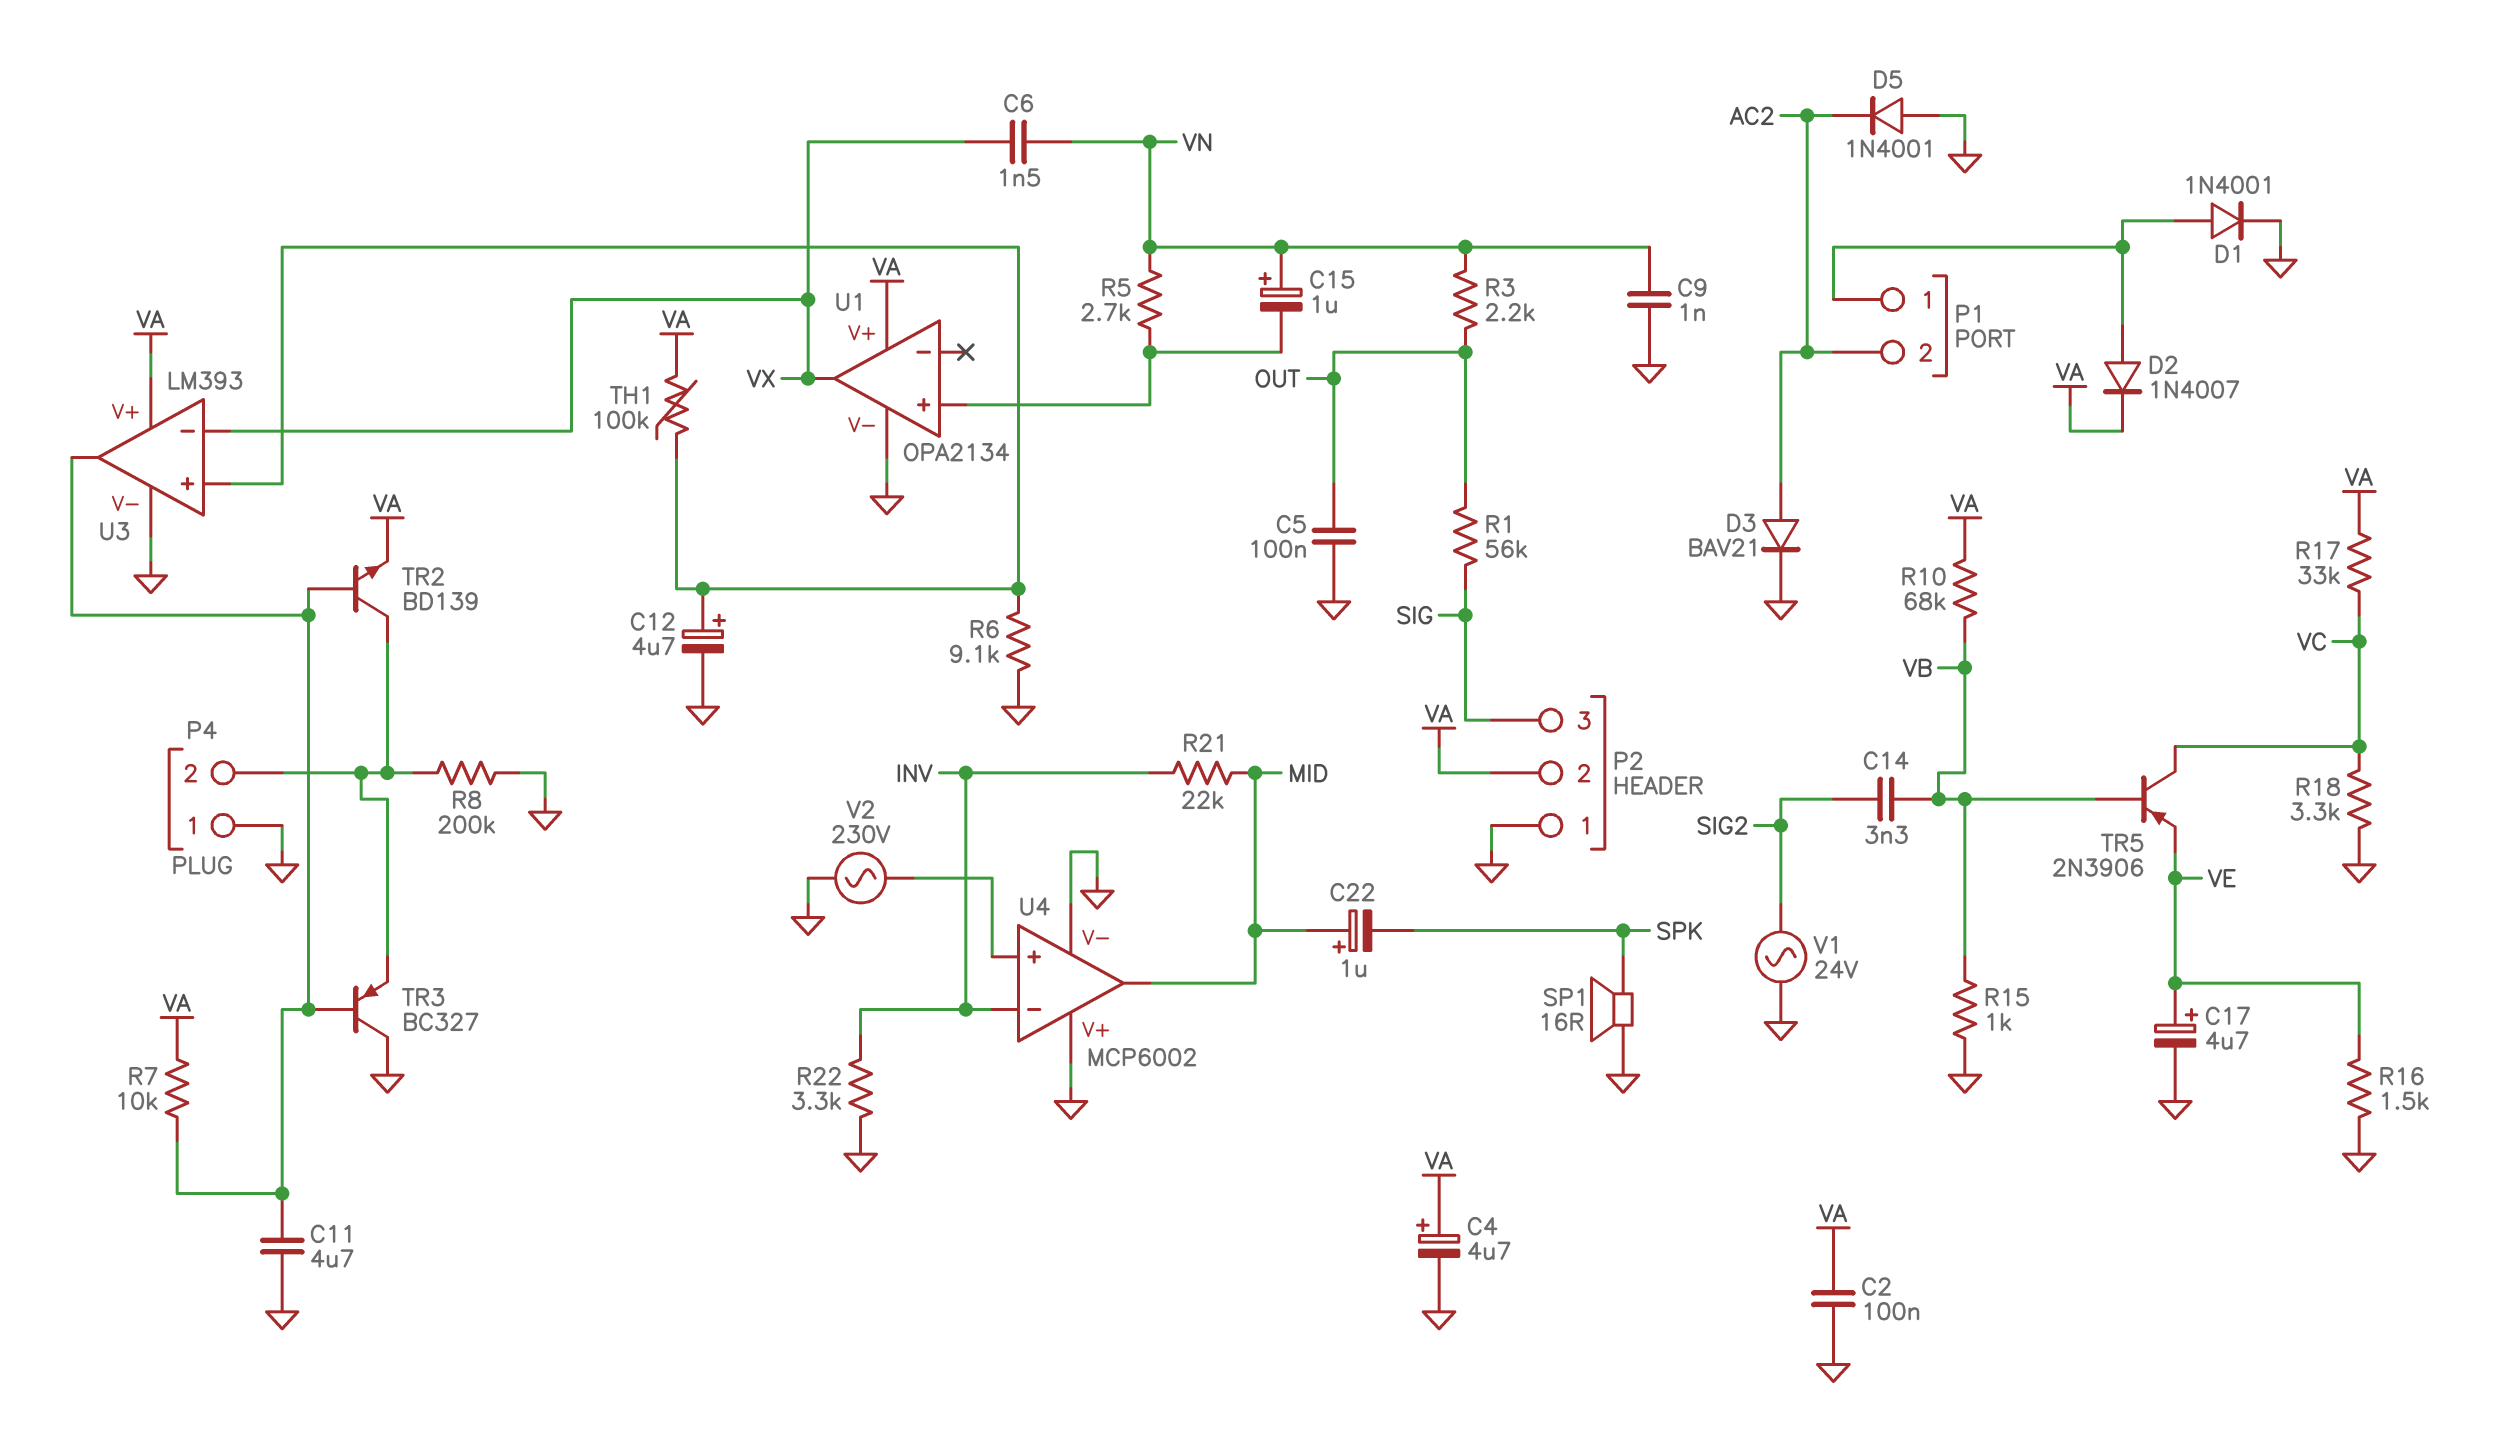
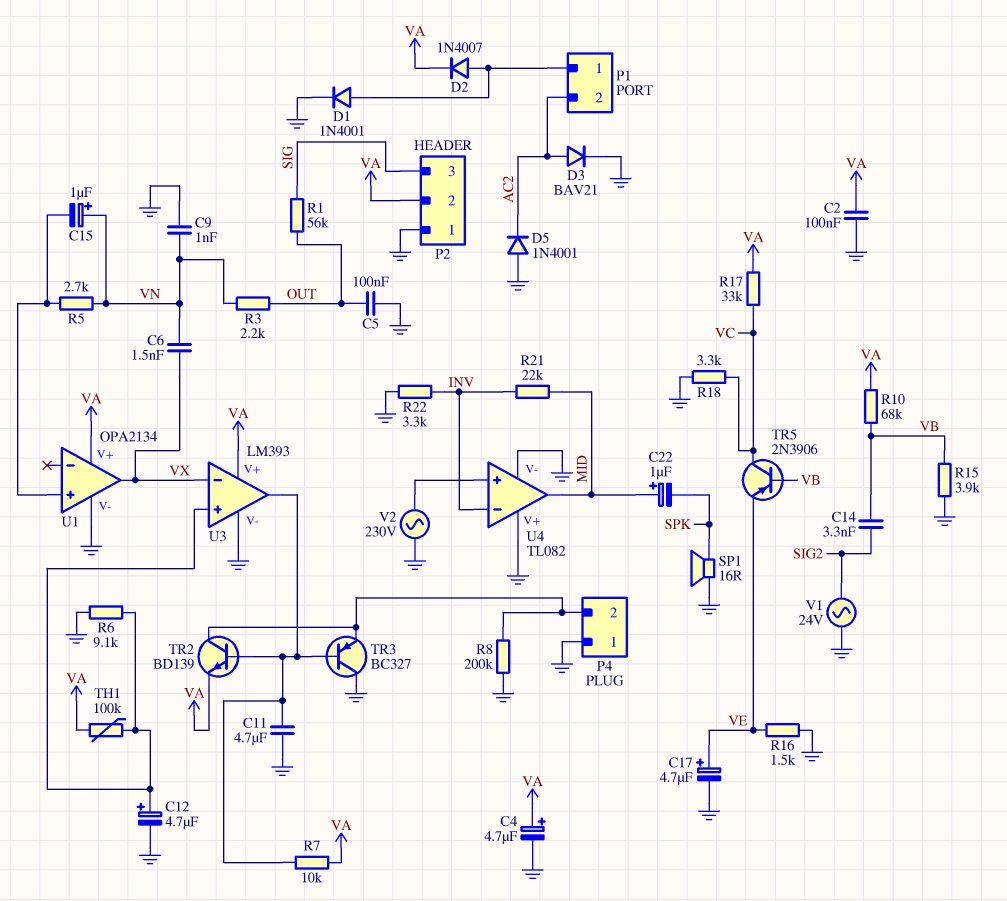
R15: 1k (GND, VB) -> 3.9k (GND, VB)
U4: MCP6002 -> TL082

